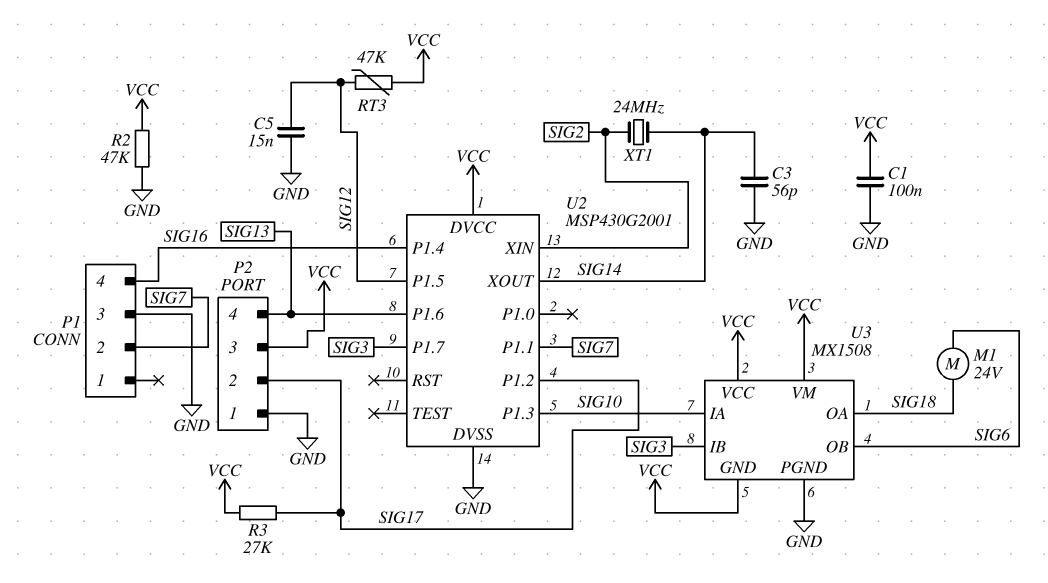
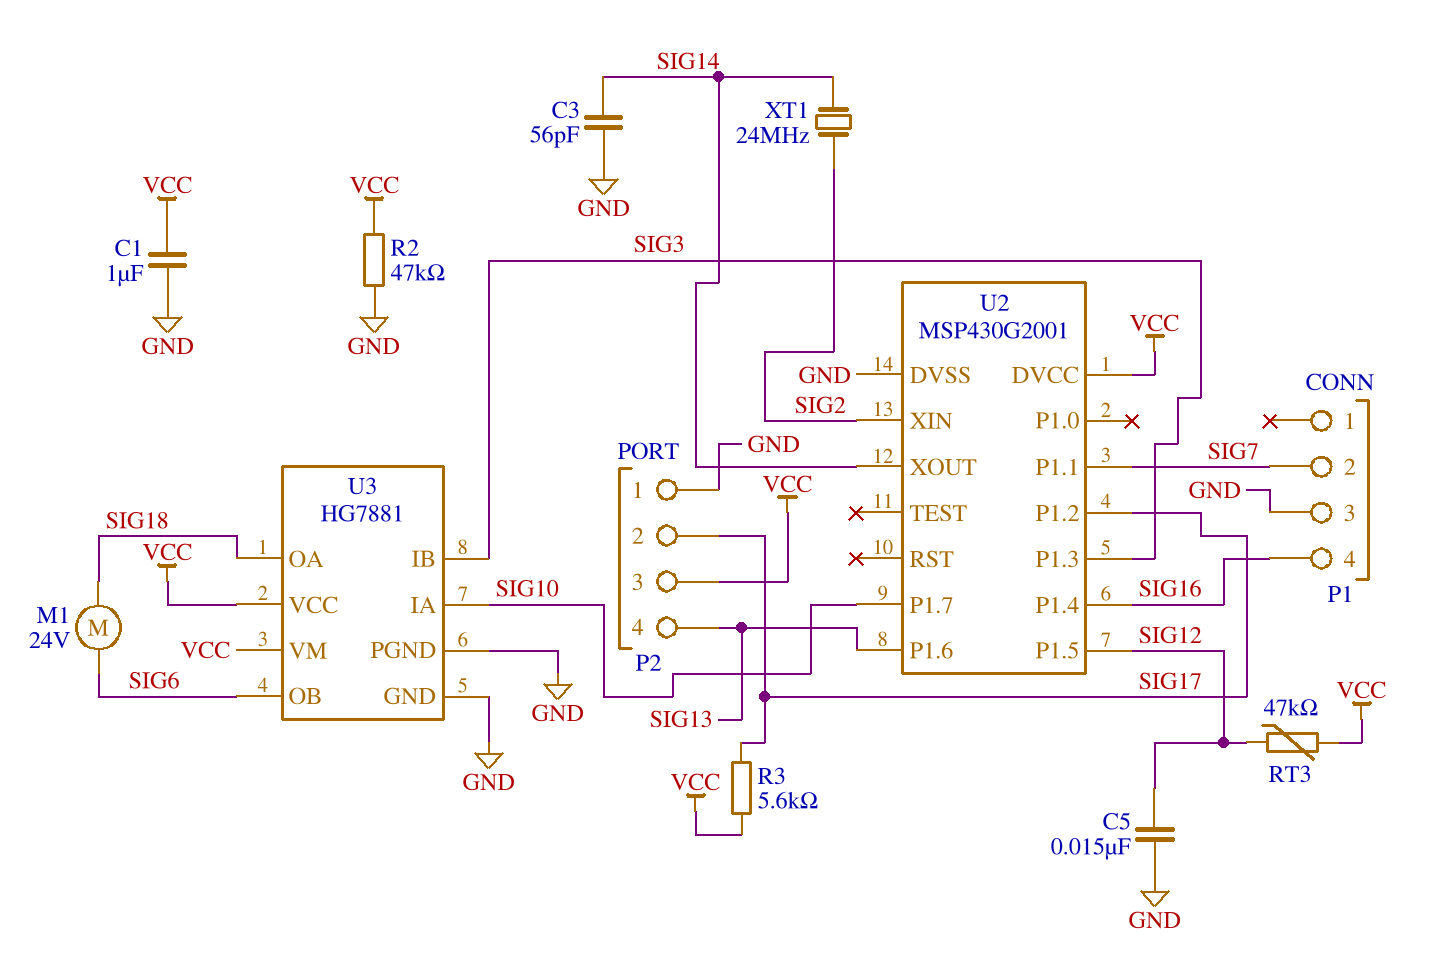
C1: 100nF (GND, VCC) -> 1uF (GND, VCC)
R3: 27k (SIG17, VCC) -> 5.6k (SIG17, VCC)
U2 pin P1.3: SIG10 -> SIG3
U2 pin P1.7: SIG3 -> SIG10
U3: MX1508 -> HG7881
U3 pin GND: VCC -> GND

